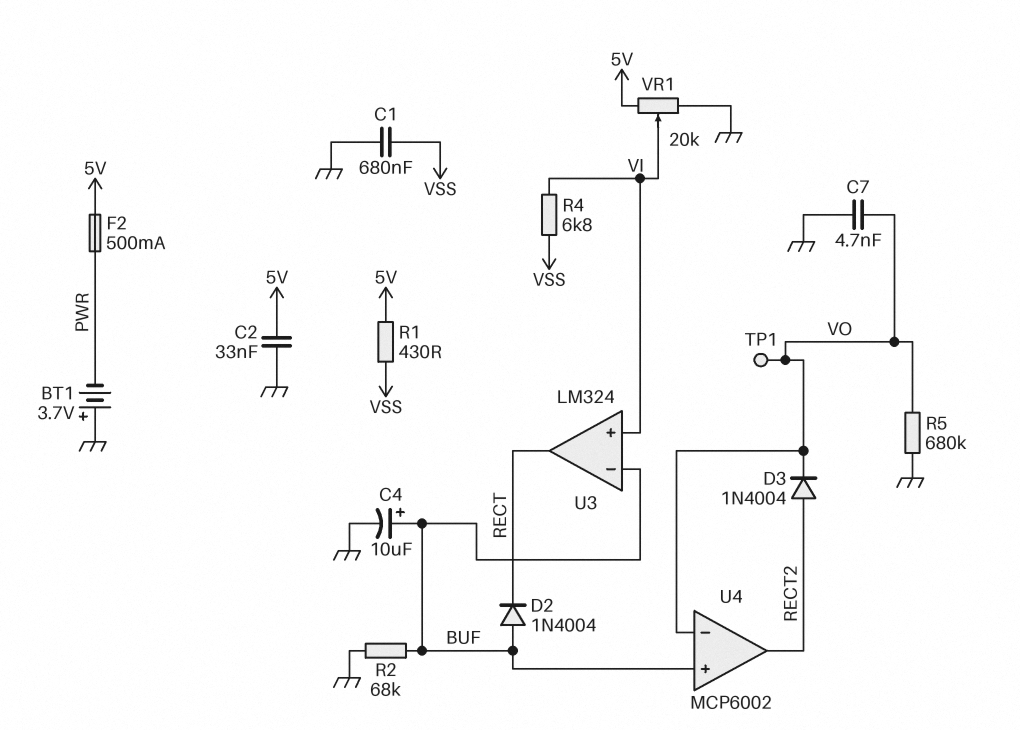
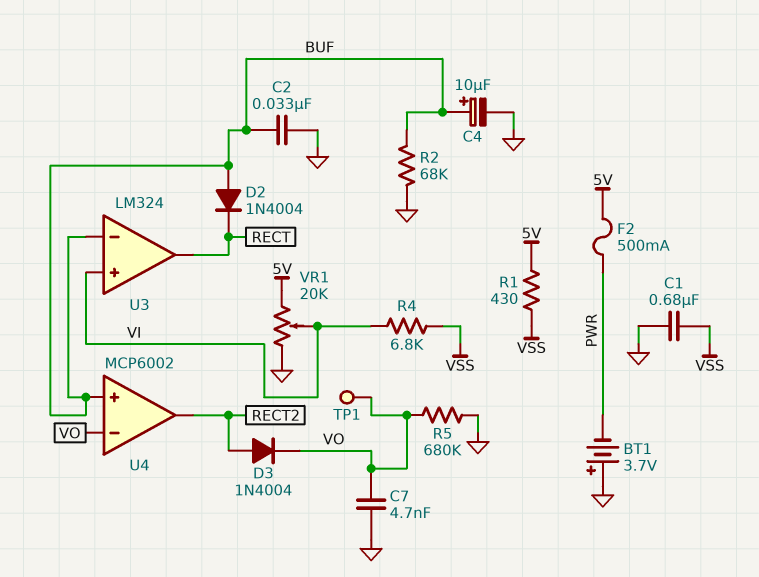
C2: 33nF (5V, GND) -> 33nF (BUF, GND)

